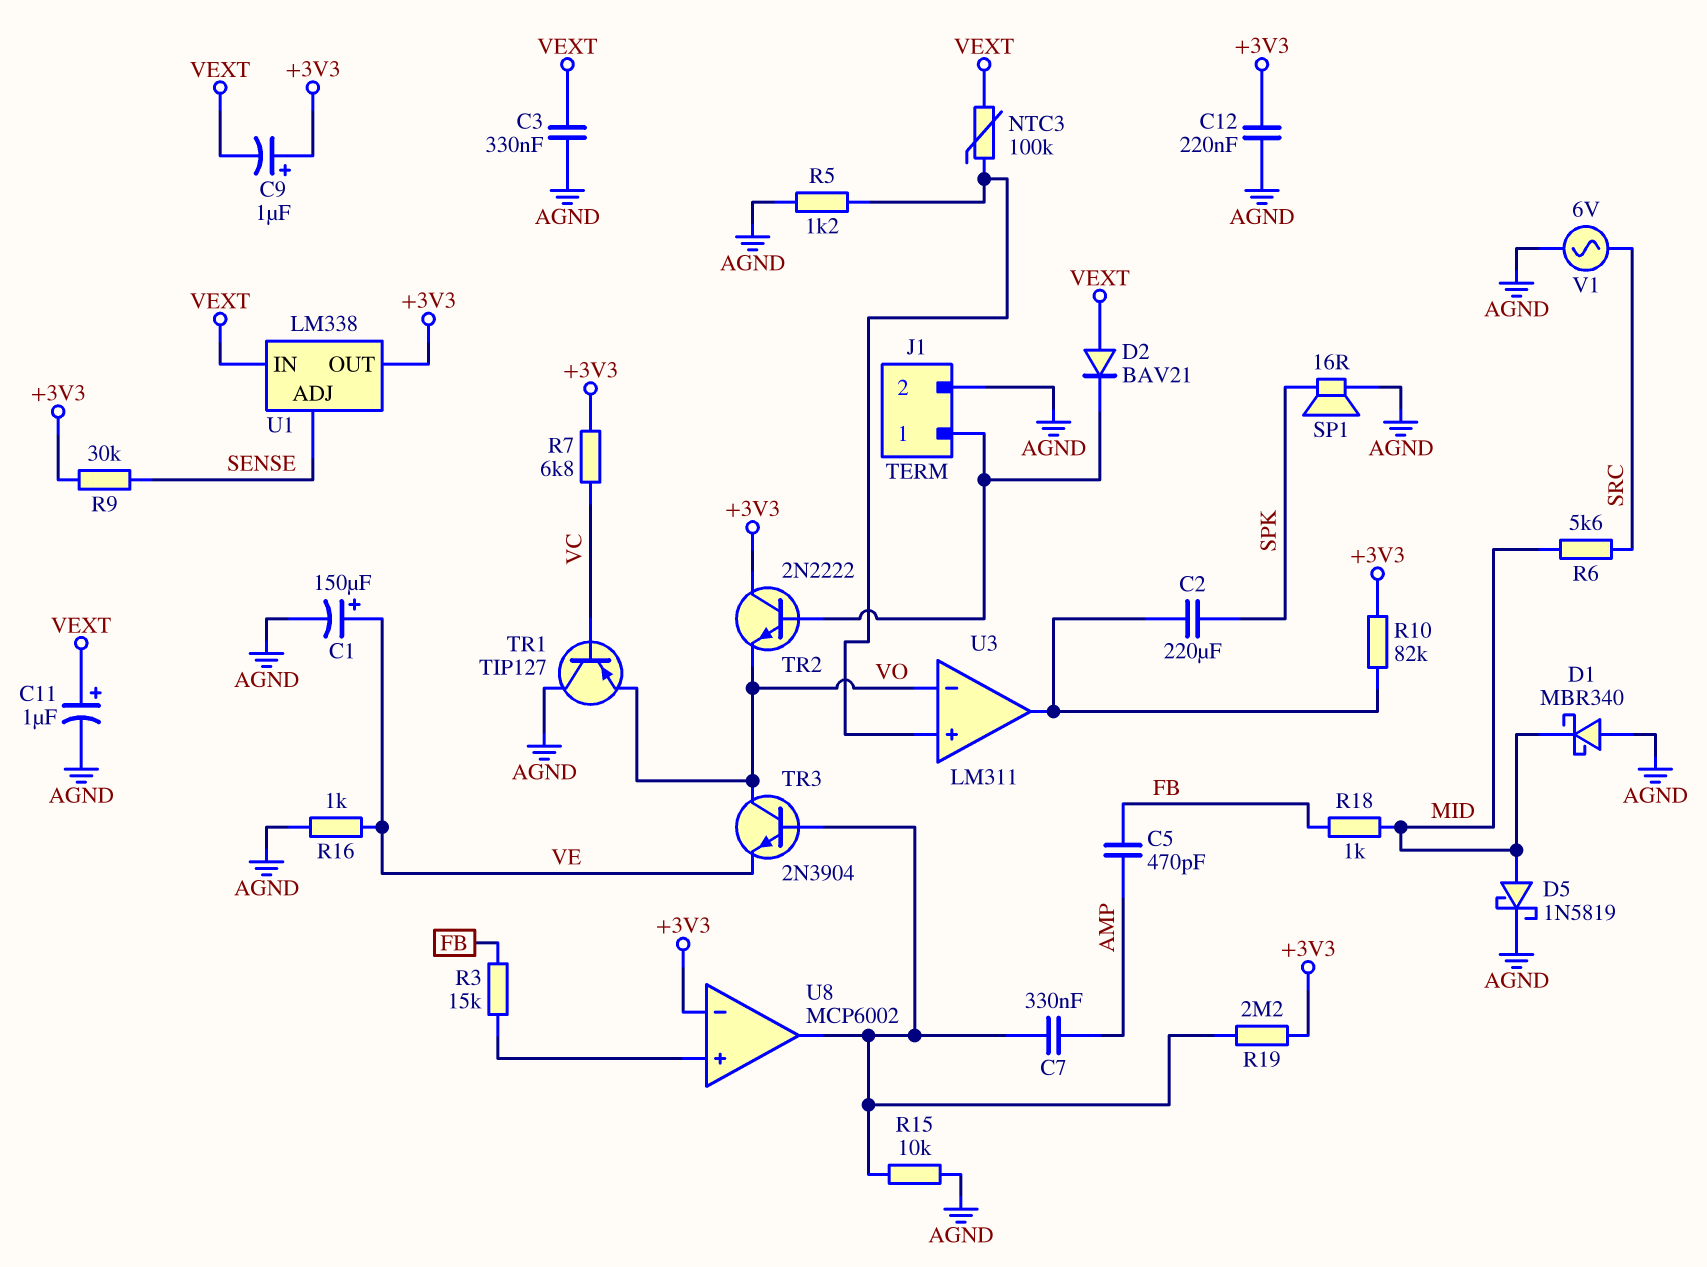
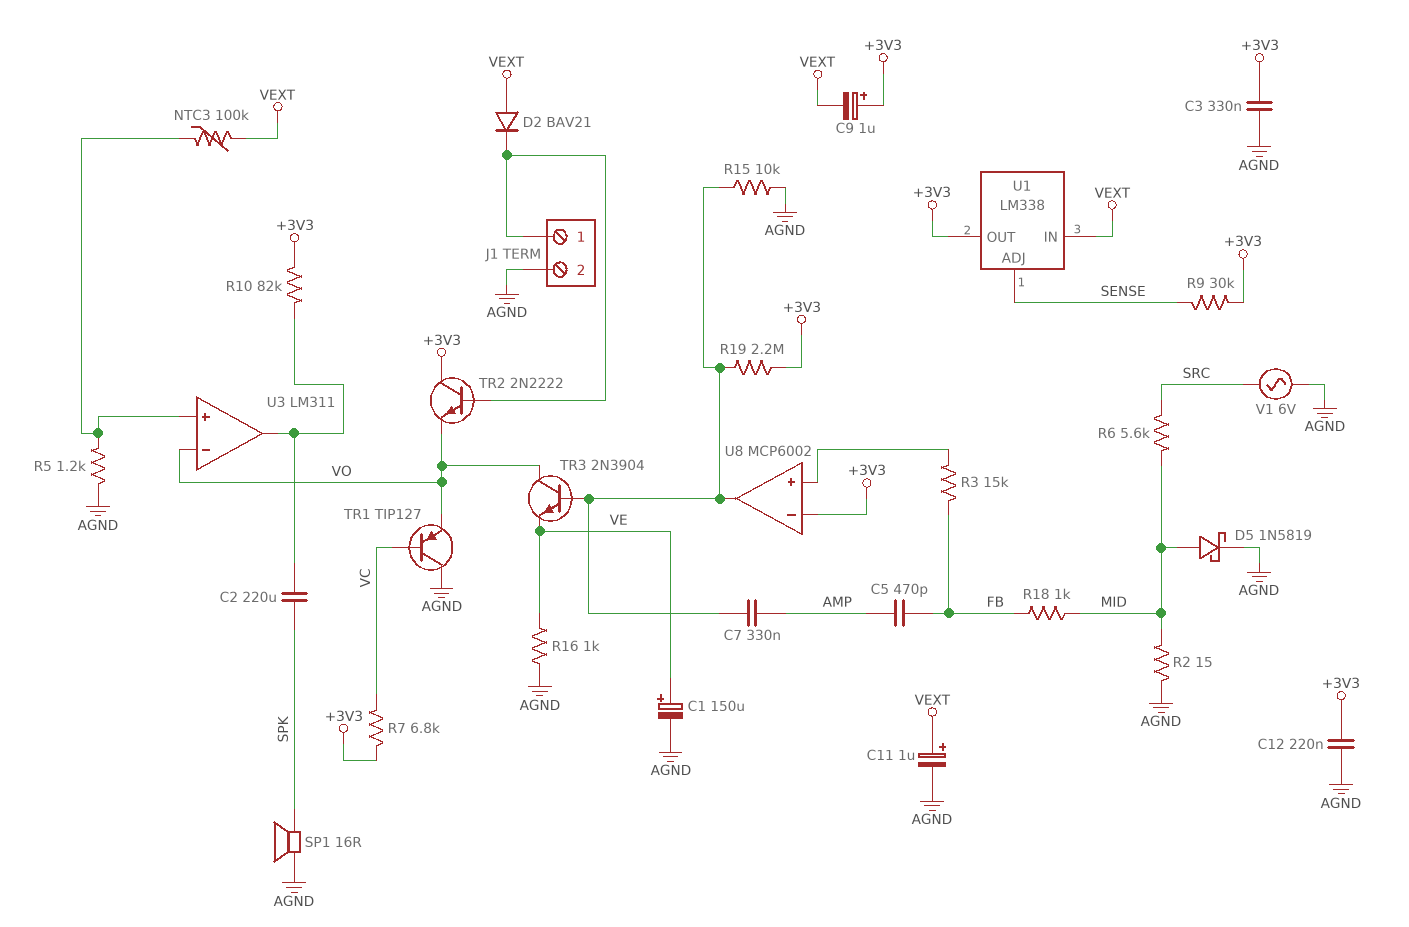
C3: 330nF (AGND, VEXT) -> 330nF (+3V3, AGND)
D1: schottky MBR340 (A AGND, K MID) -> none
R2: none -> 15 (AGND, MID)

